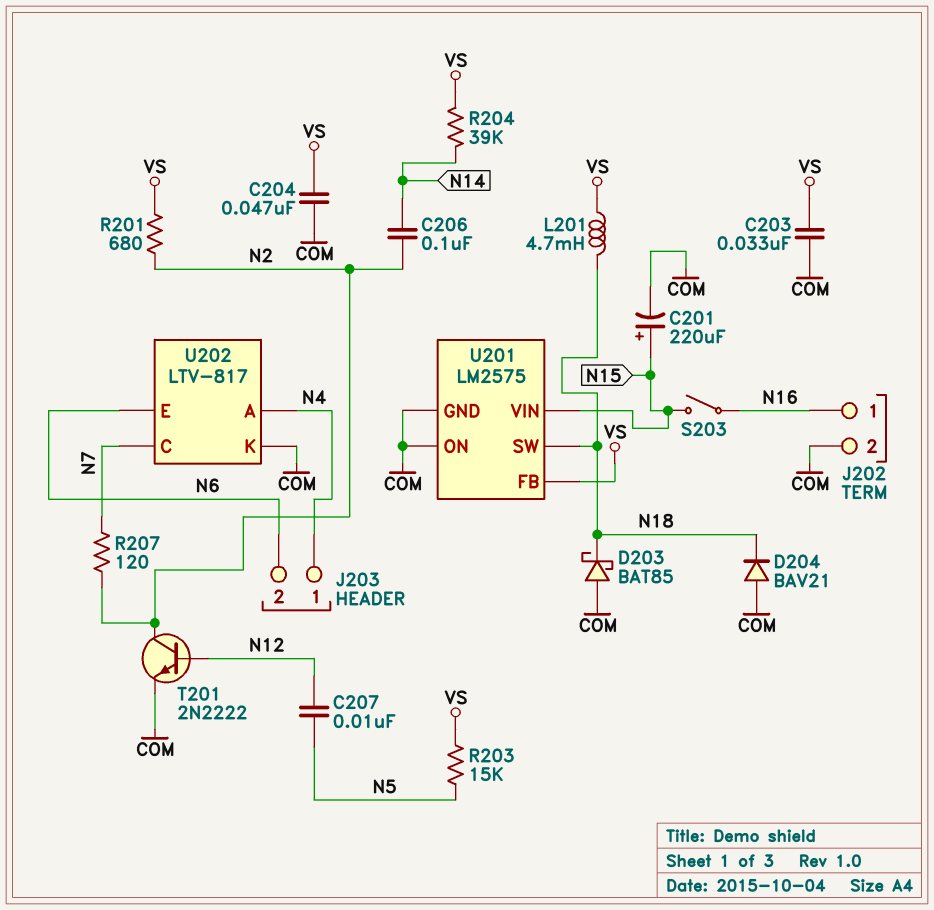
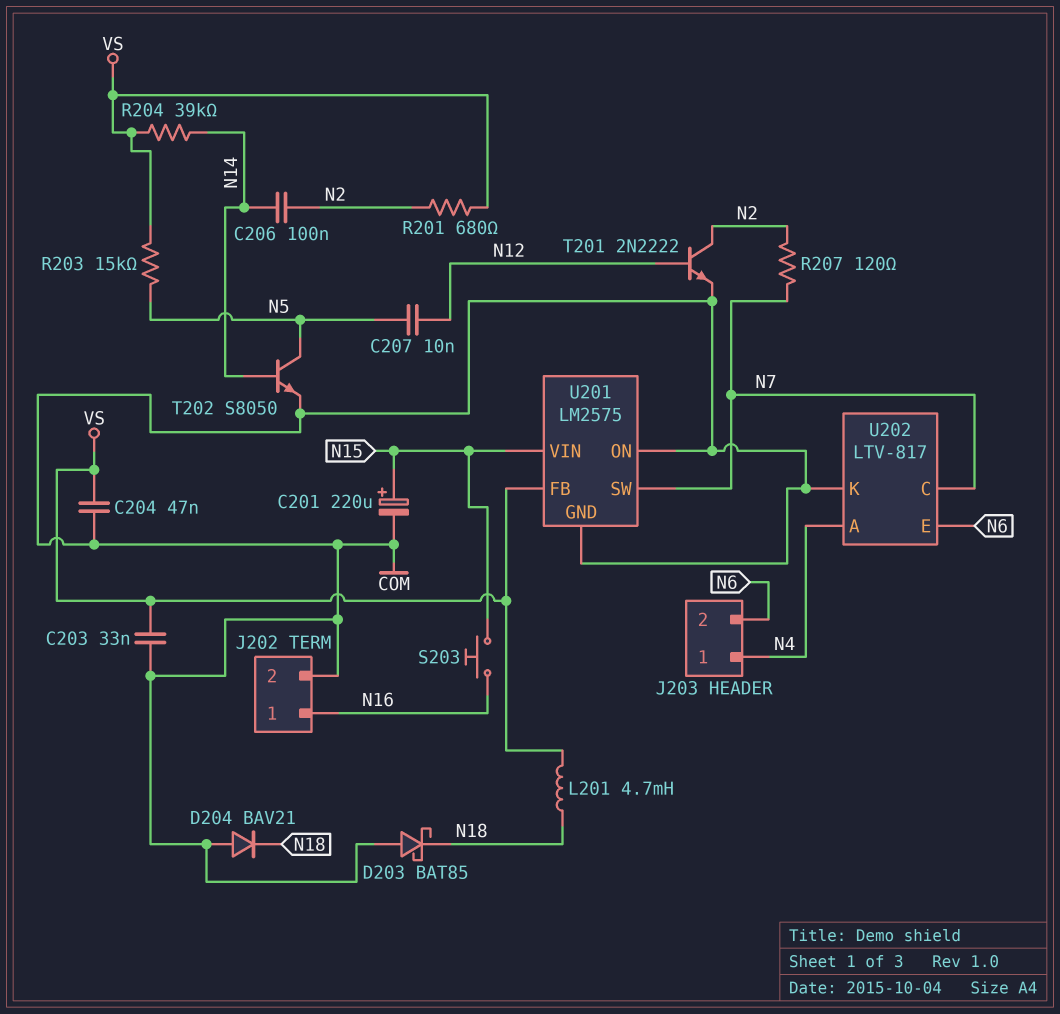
S203: switch (N15, N16) -> button (N15, N16)
T202: none -> NPN S8050 (B N14, C N5, E COM)
U201 pin SW: N18 -> N7

